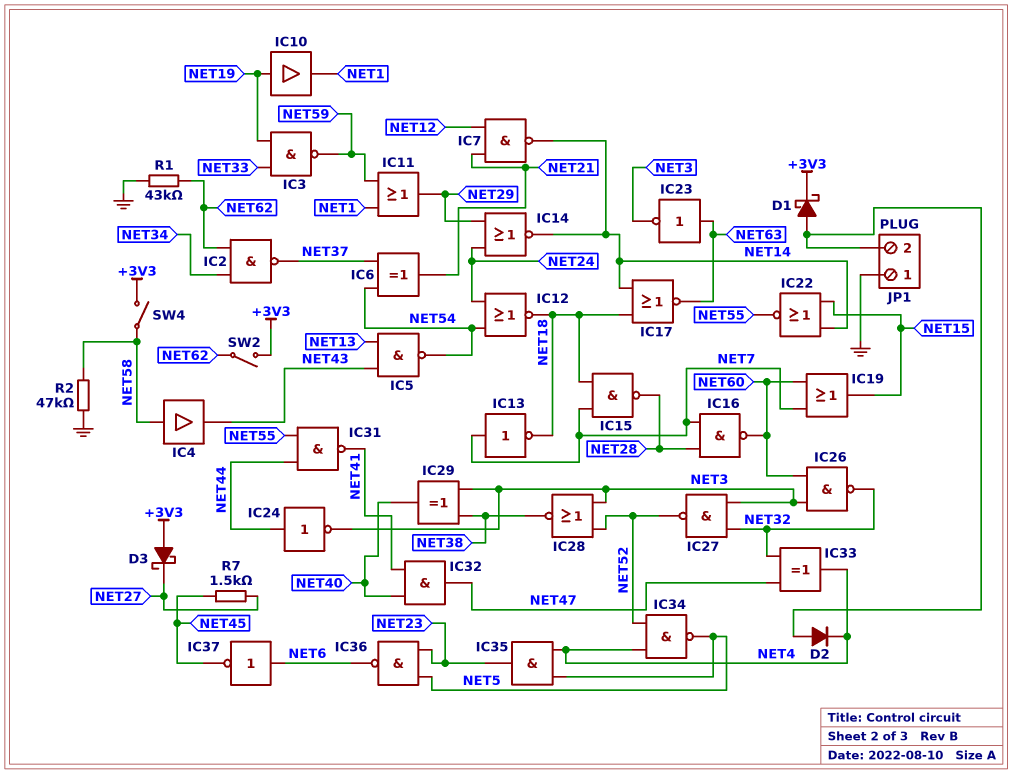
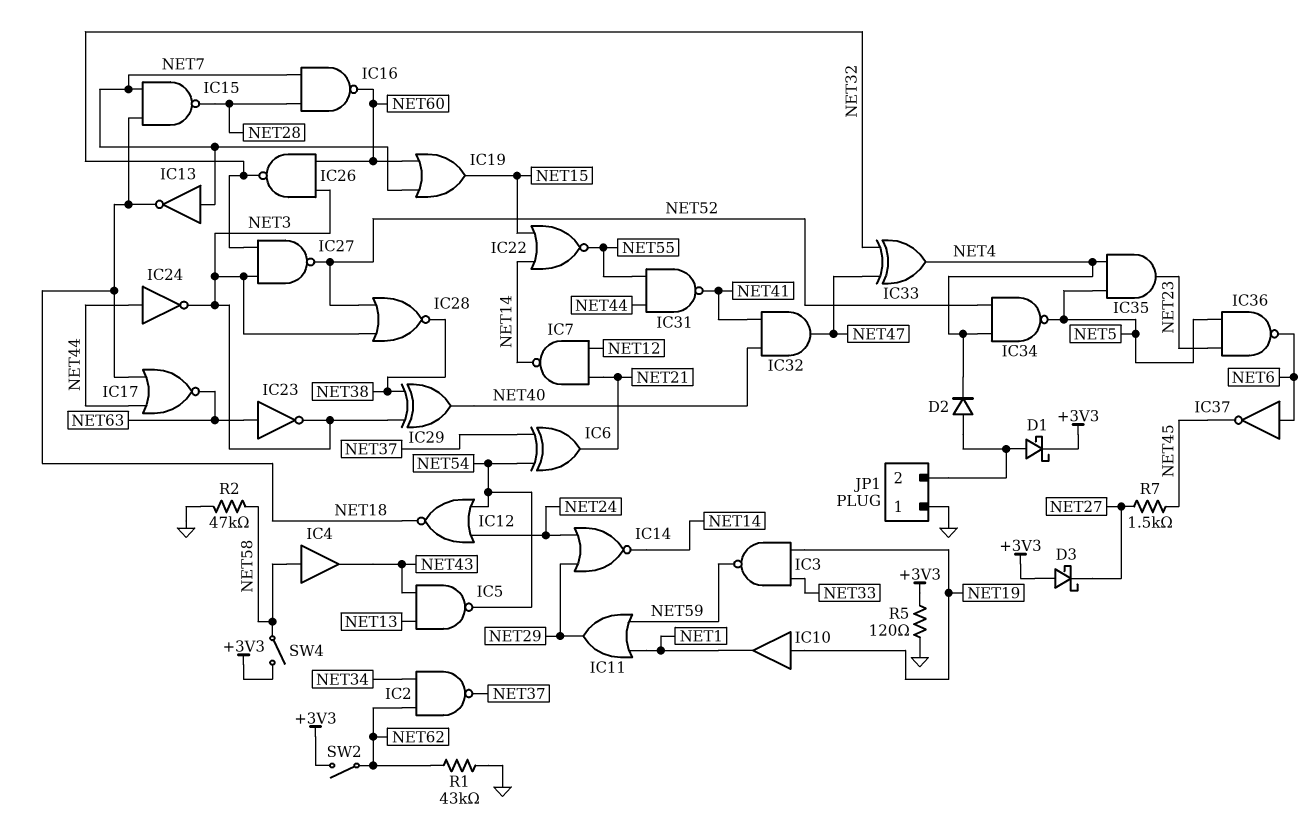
IC17: NOR (in NET14, in NET18, out NET63) -> NOR (in NET18, in NET44, out NET63)
R5: none -> 120 (+3V3, GND)

